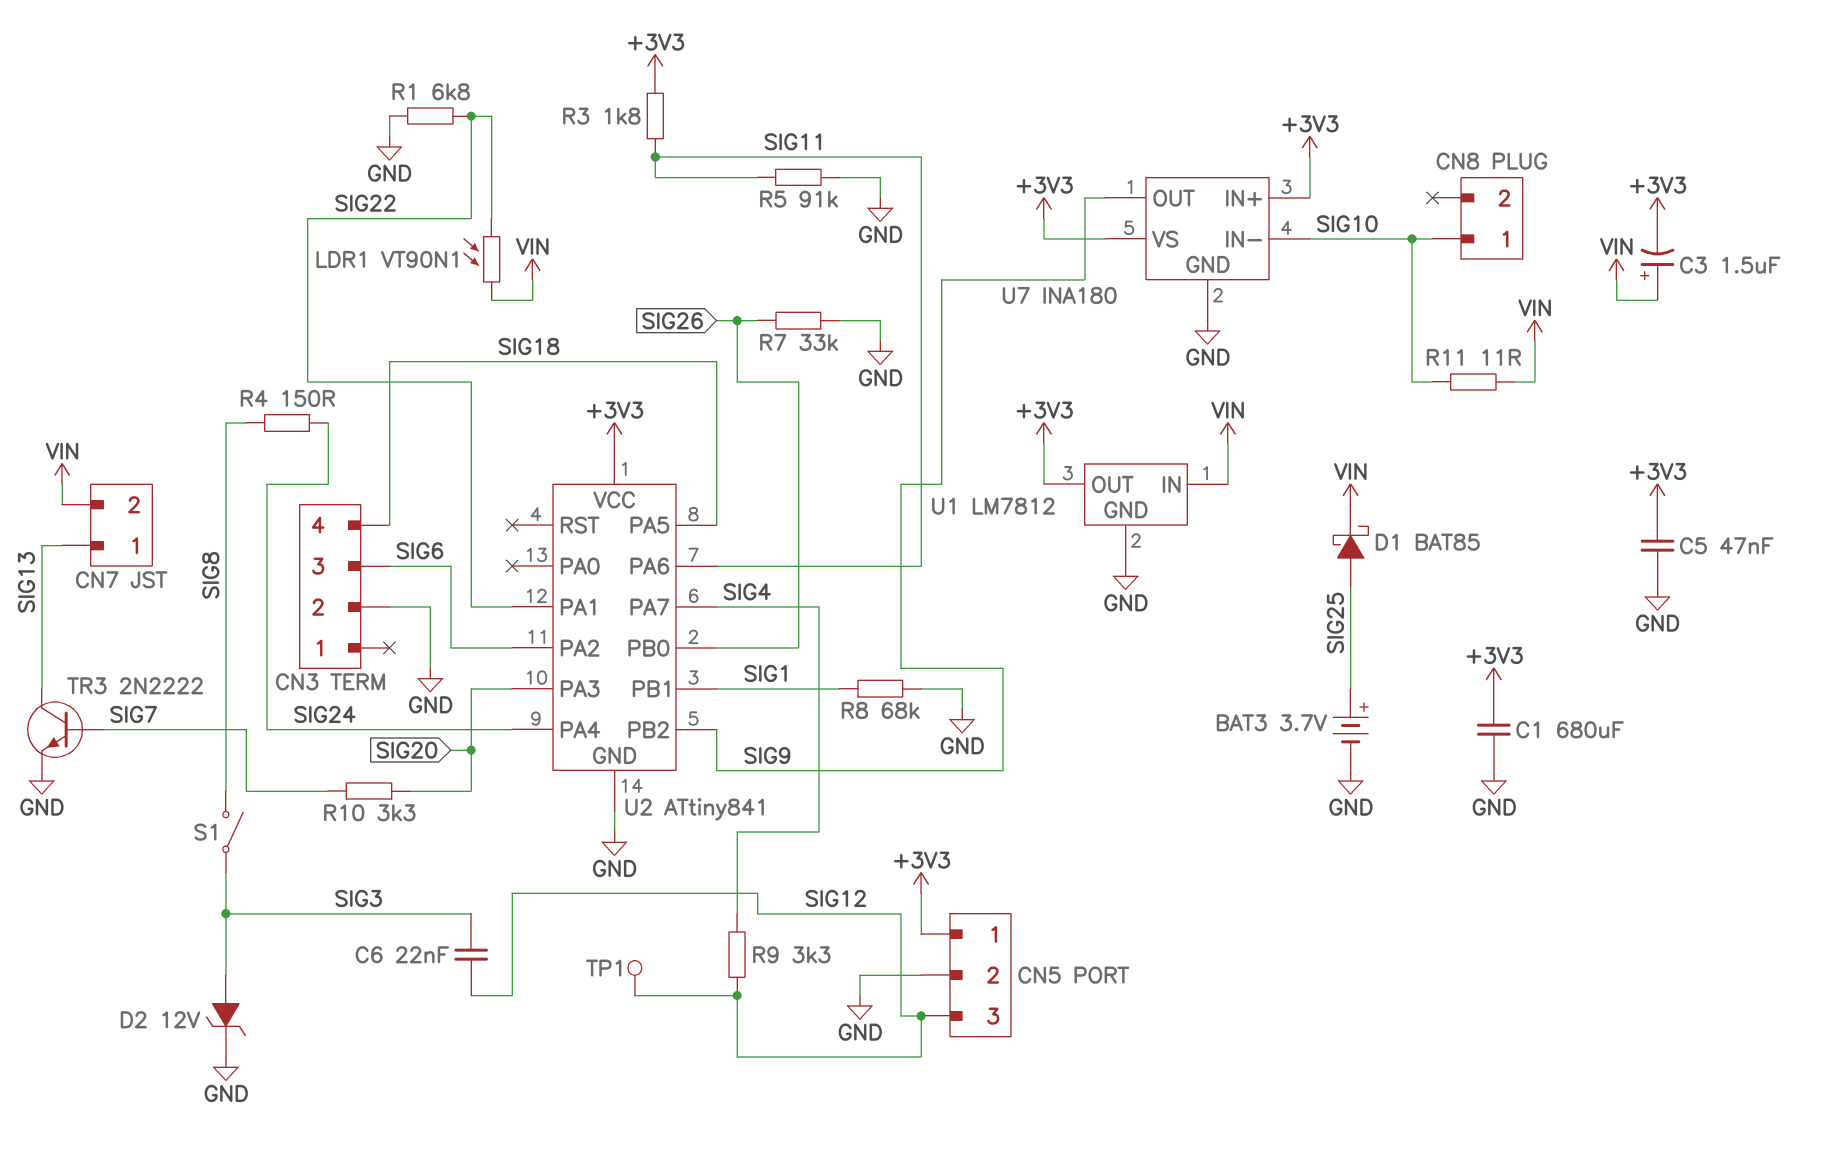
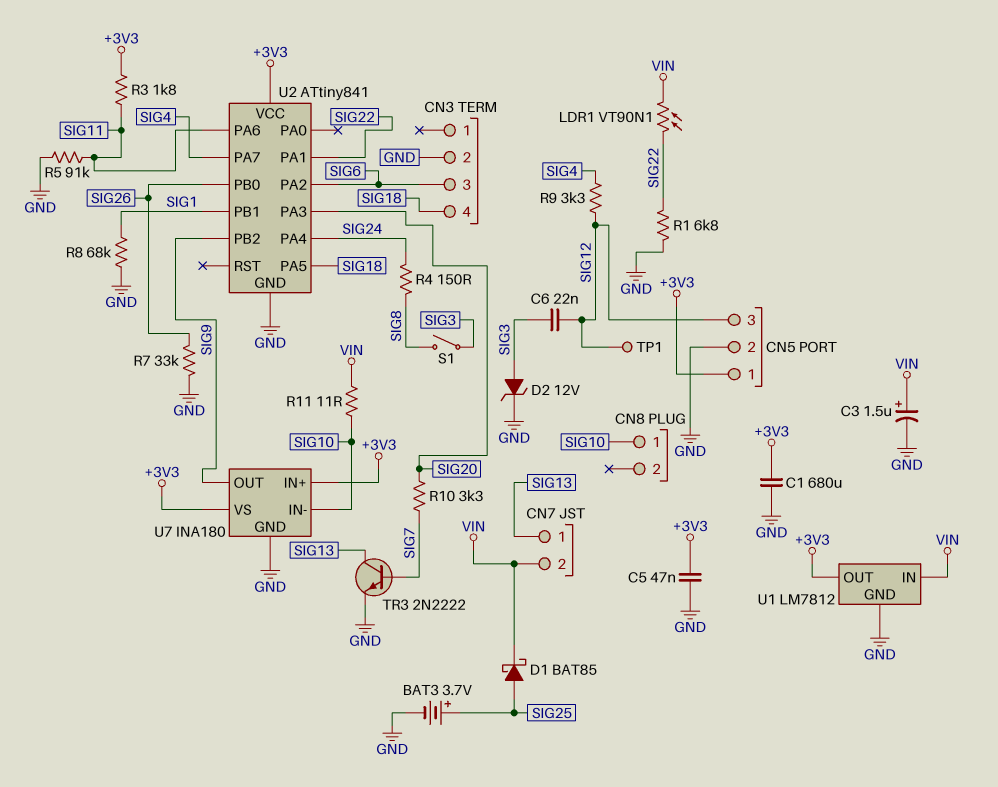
C3: 1.5uF (plus VIN, minus +3V3) -> 1.5uF (plus VIN, minus GND)

